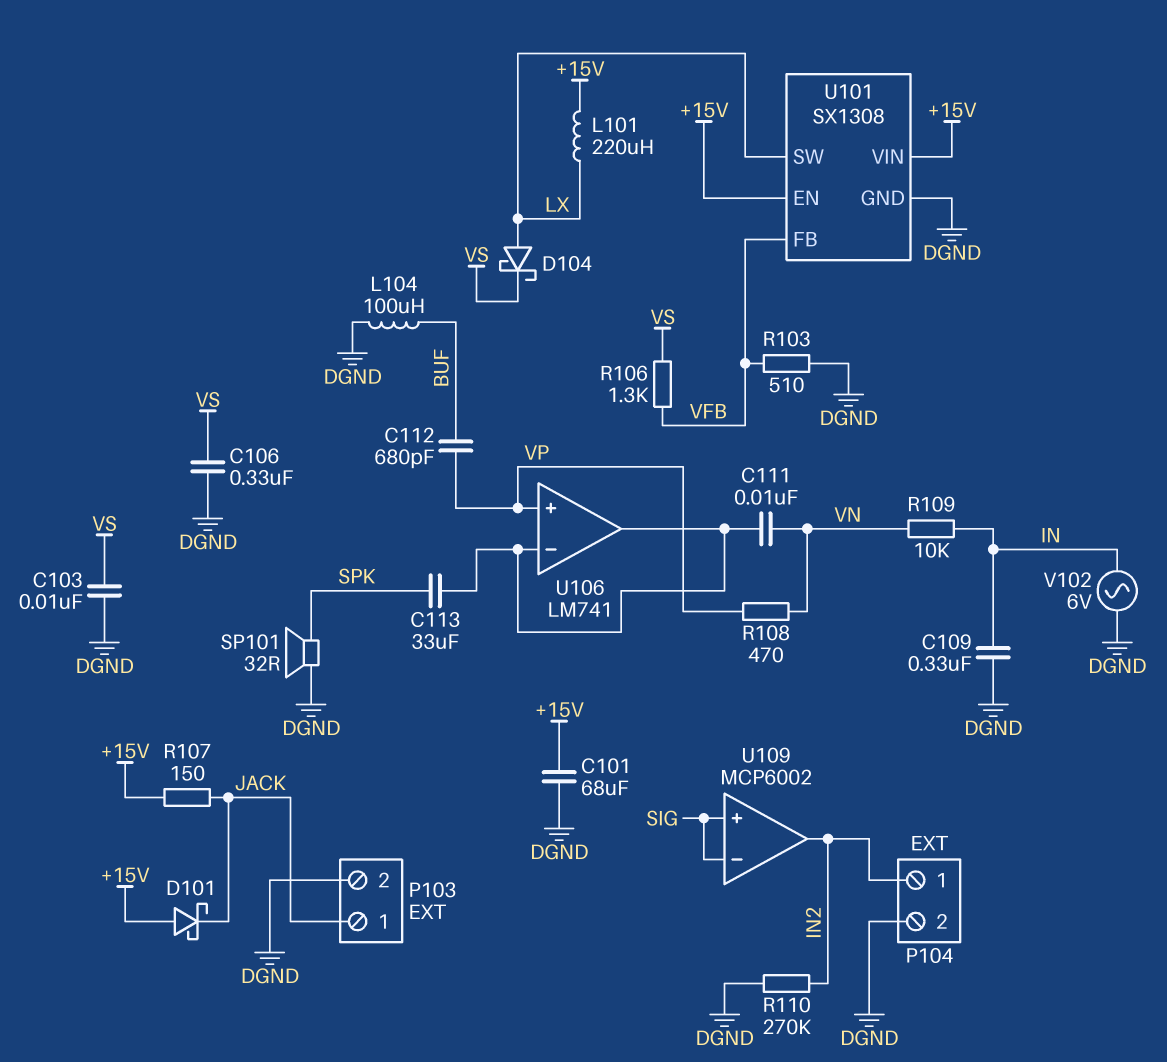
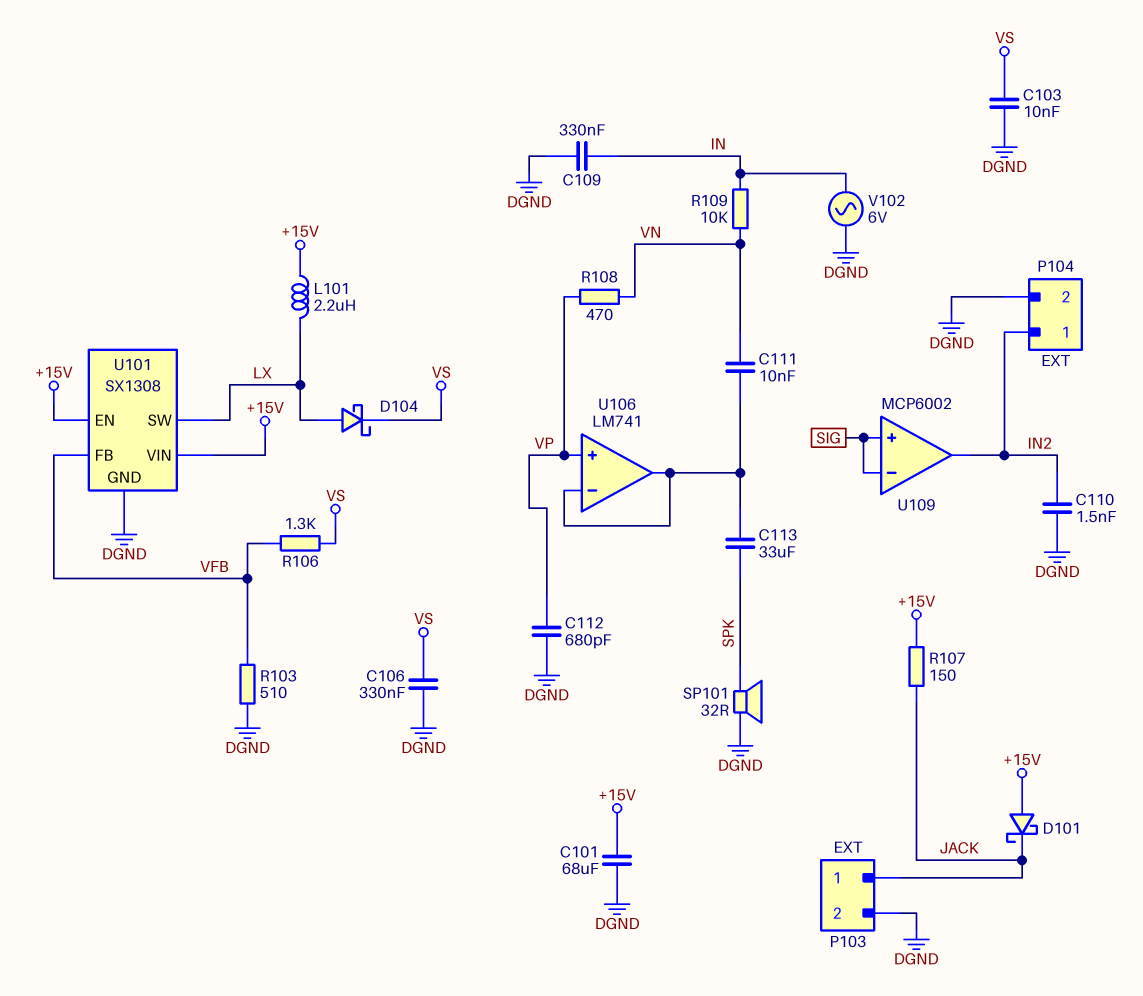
C110: none -> 1.5nF (DGND, IN2)
C112: 680pF (BUF, VP) -> 680pF (DGND, VP)
L101: 220uH (+15V, LX) -> 2.2uH (+15V, LX)
L104: 100uH (BUF, DGND) -> none
R110: 270k (DGND, IN2) -> none

